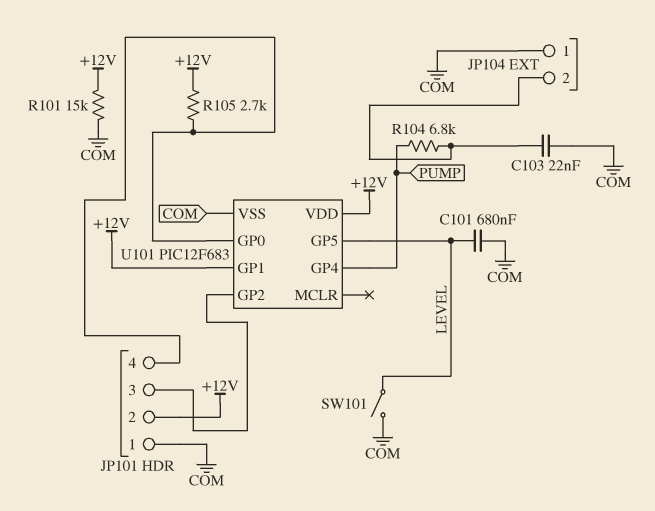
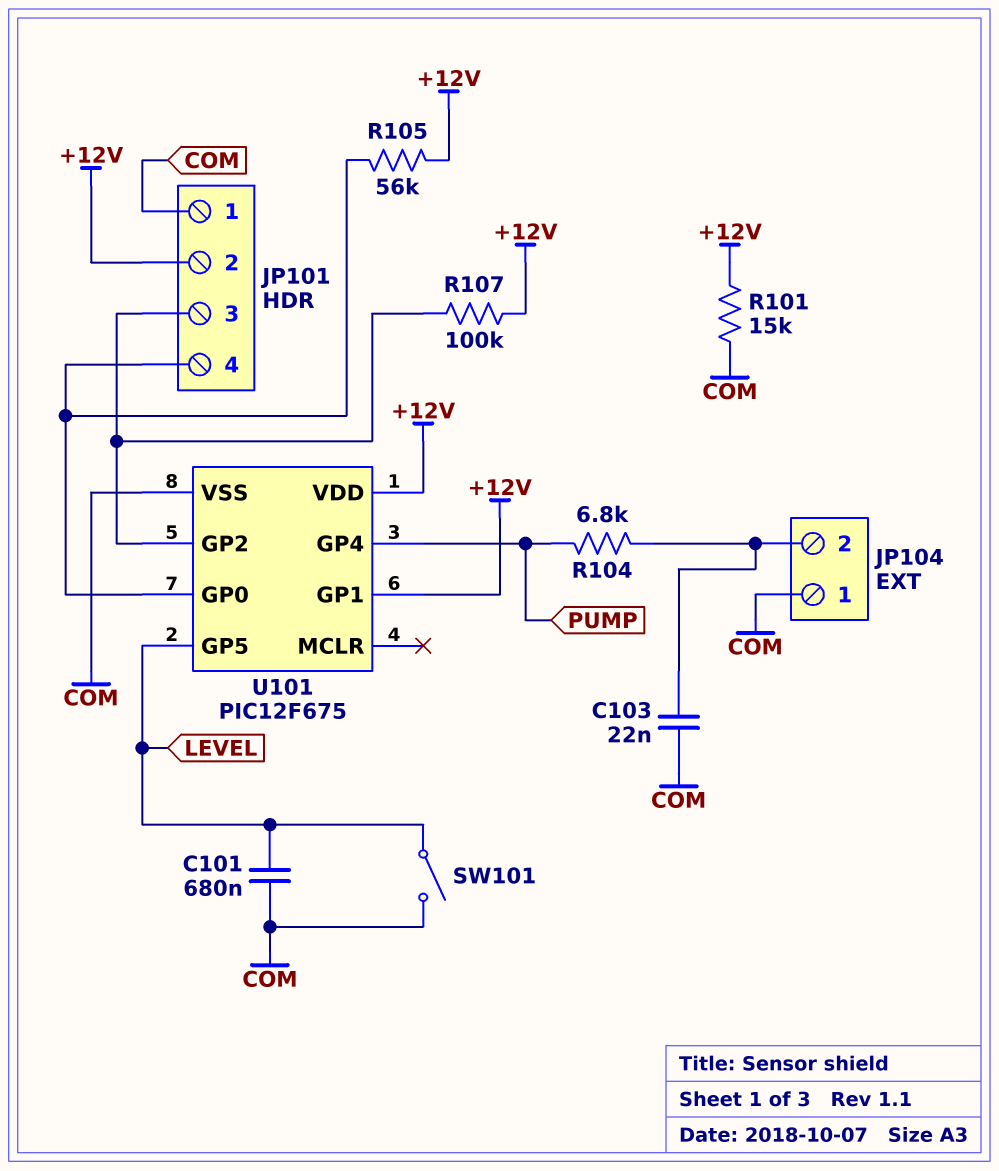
R105: 2.7k (+12V, JP101/4) -> 56k (+12V, JP101/4)
R107: none -> 100k (+12V, JP101/3)
U101: PIC12F683 -> PIC12F675

